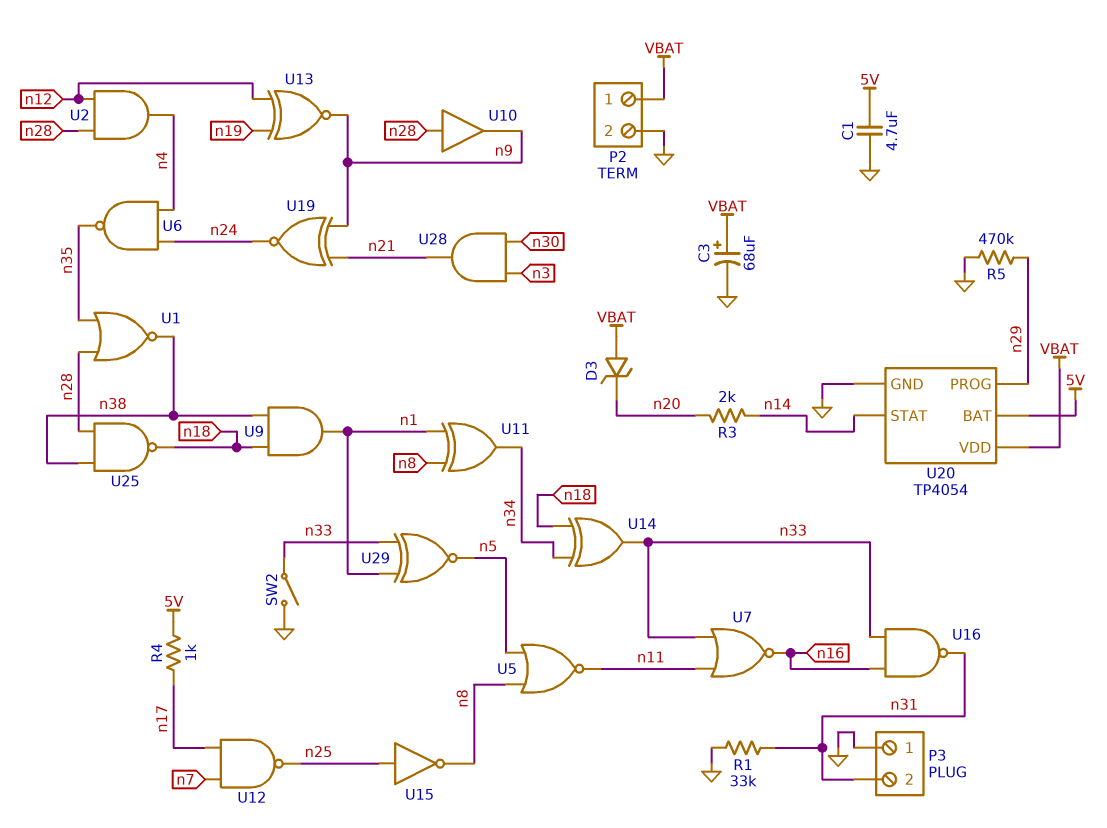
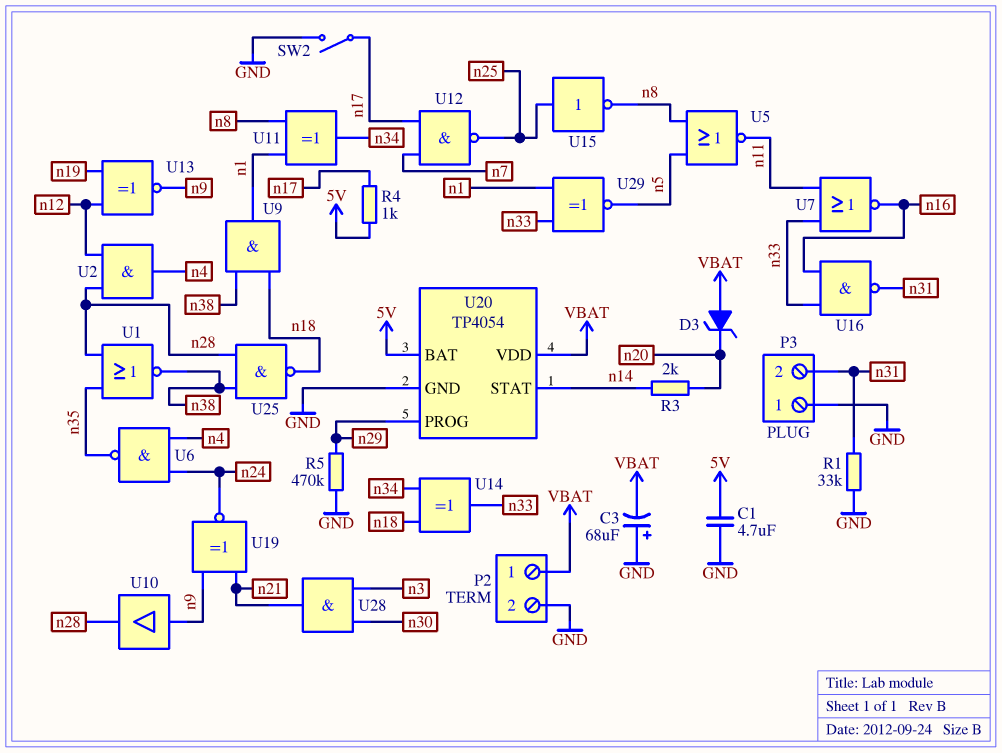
C3: 68uF (plus VBAT, minus GND) -> 68uF (plus GND, minus VBAT)
SW2: switch (GND, n33) -> switch (GND, n17)
U10: buffer (in n28, out n9) -> buffer (in n9, out n28)

